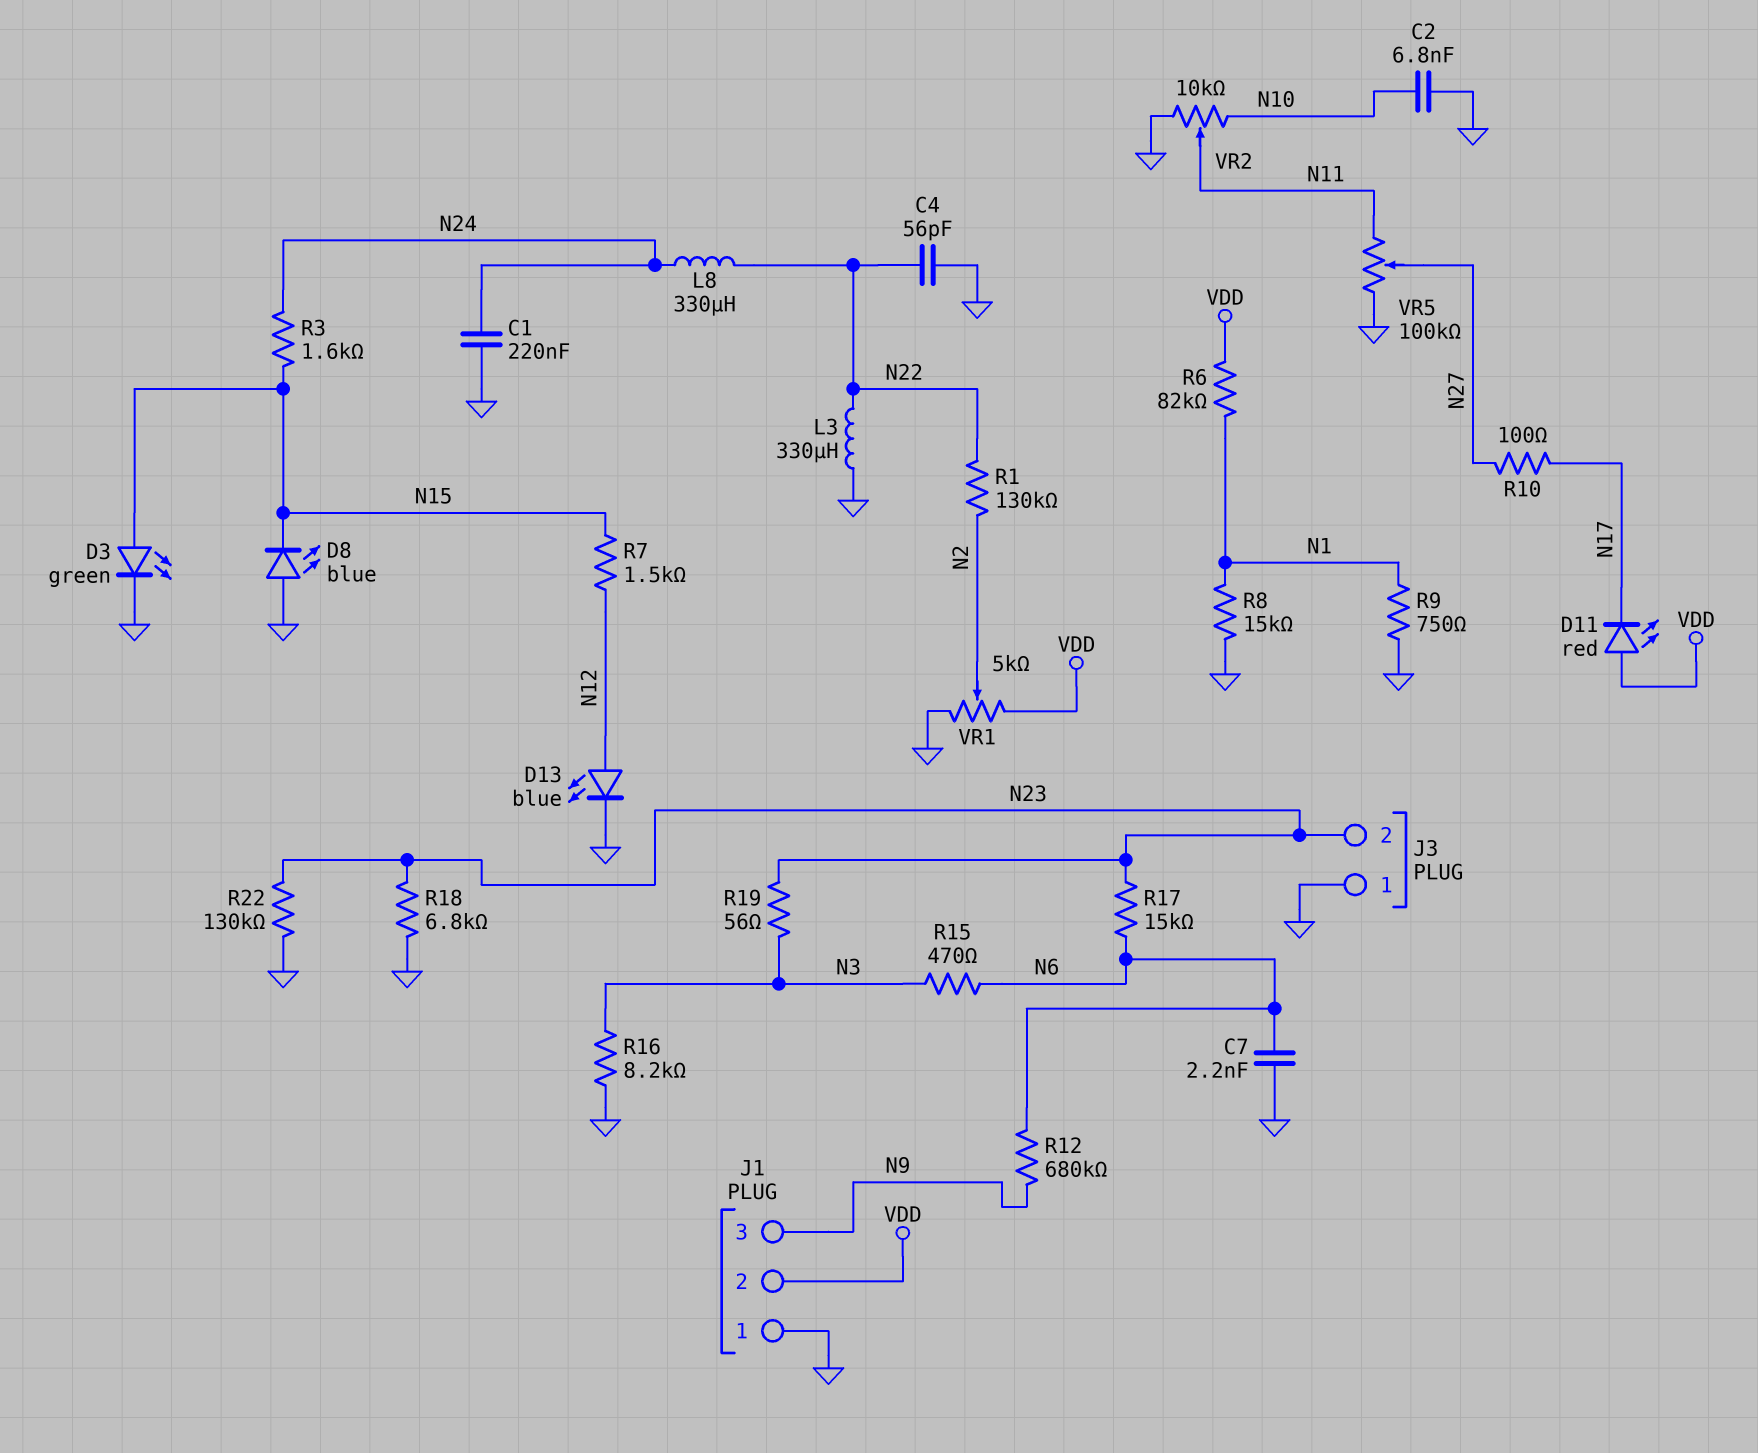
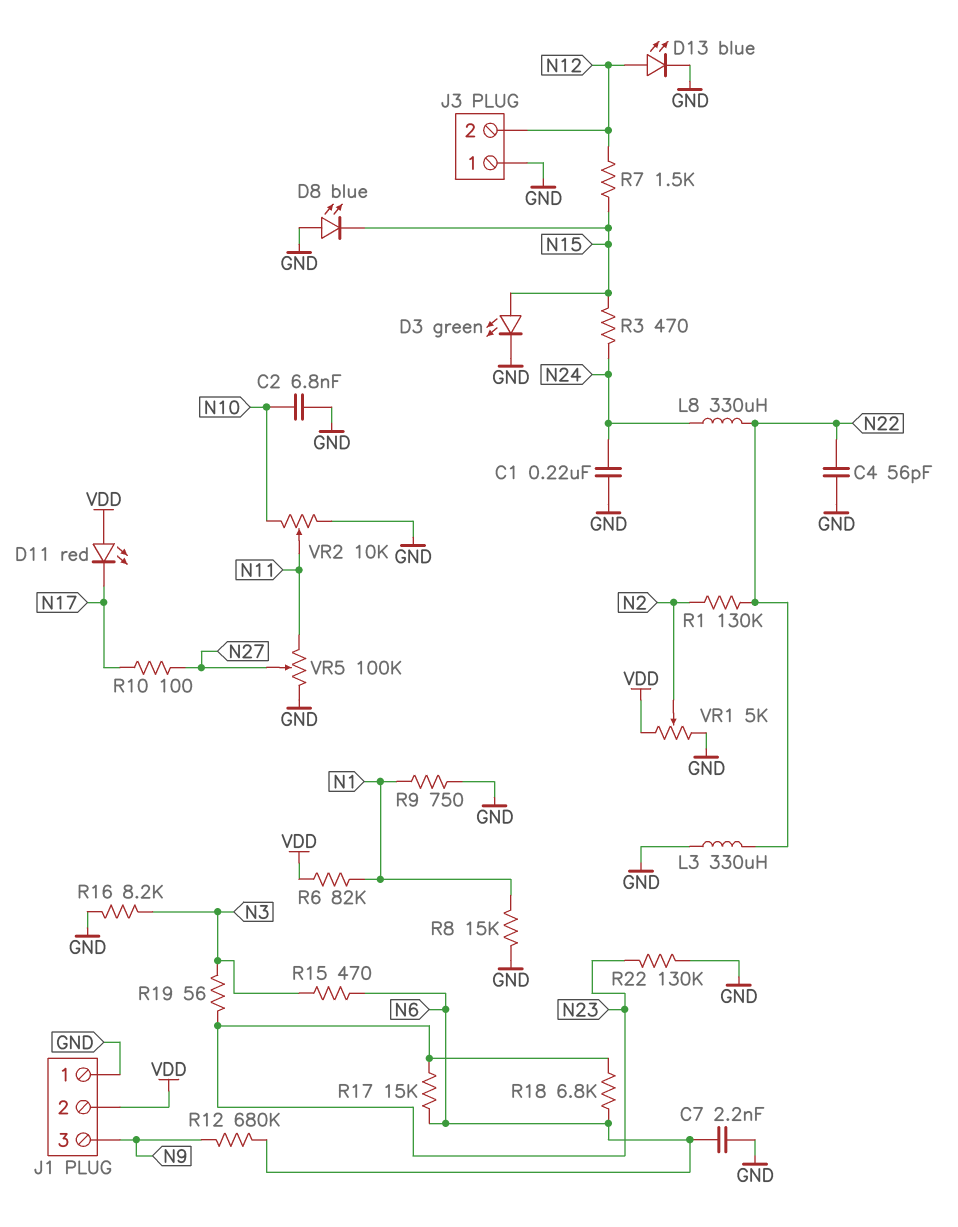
J3 pin 2: N23 -> N12
R3: 1.6k (N15, N24) -> 470 (N15, N24)
R18: 6.8k (GND, N23) -> 6.8k (N6, N23)

